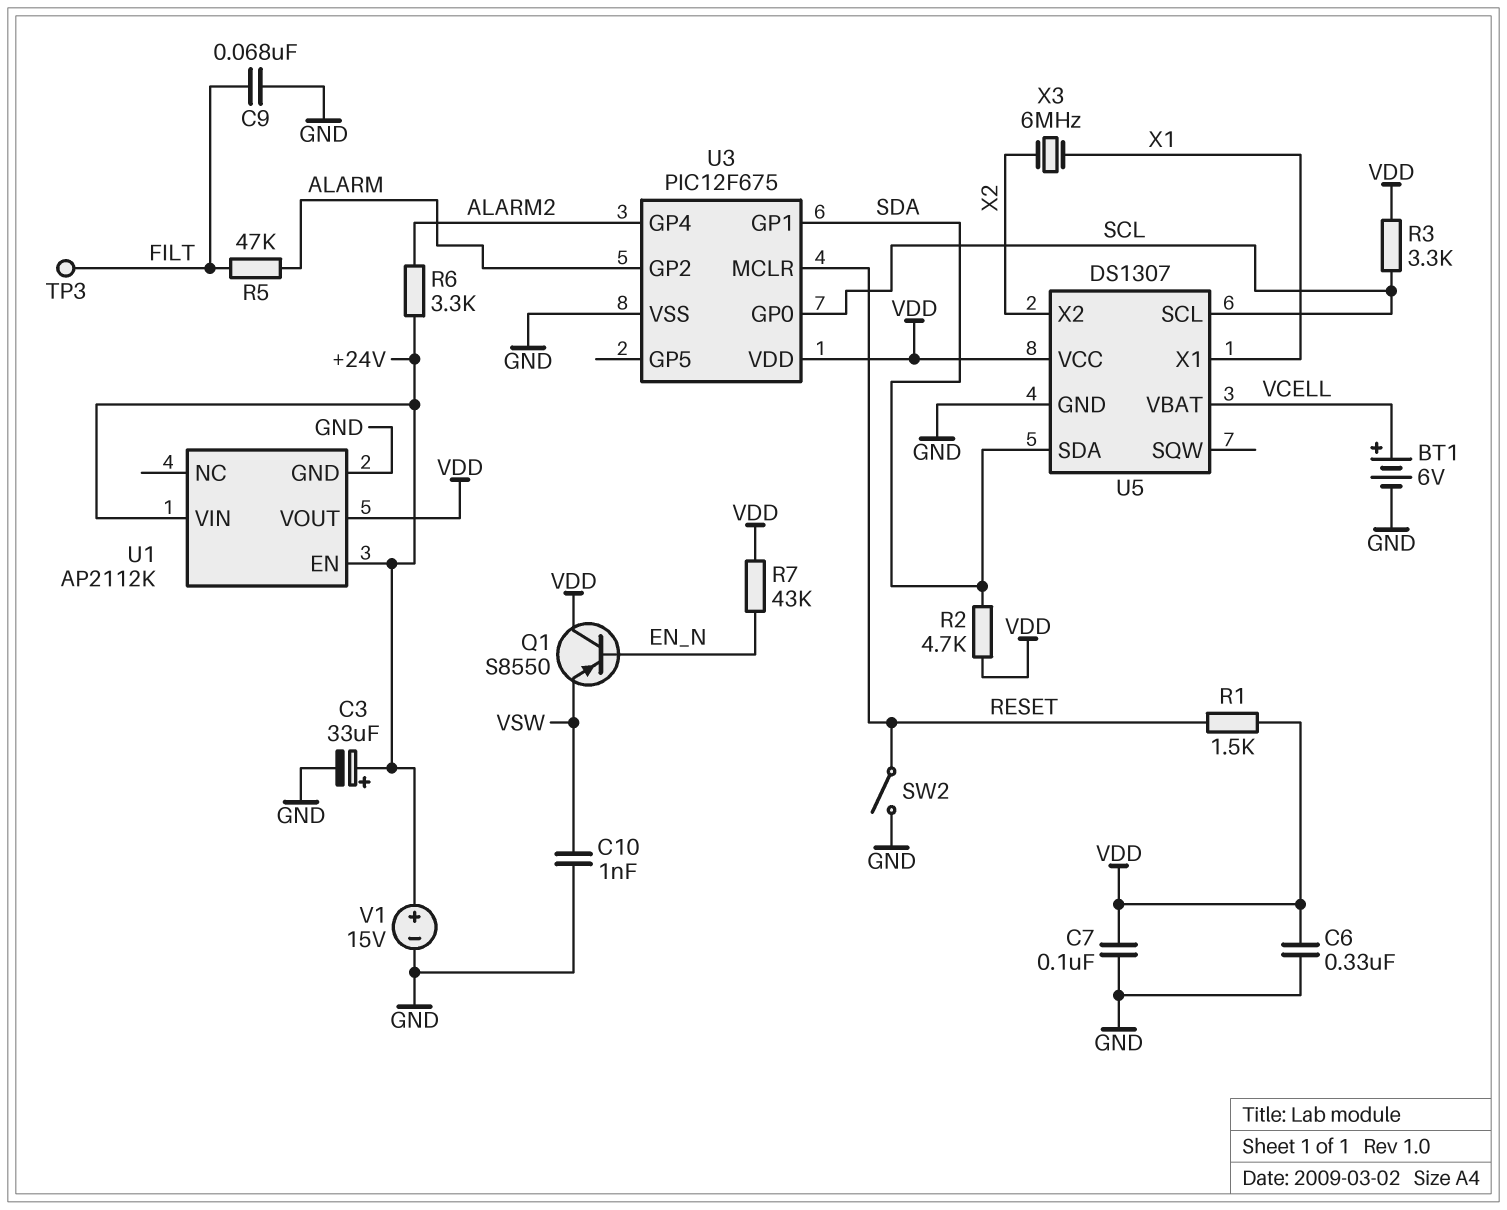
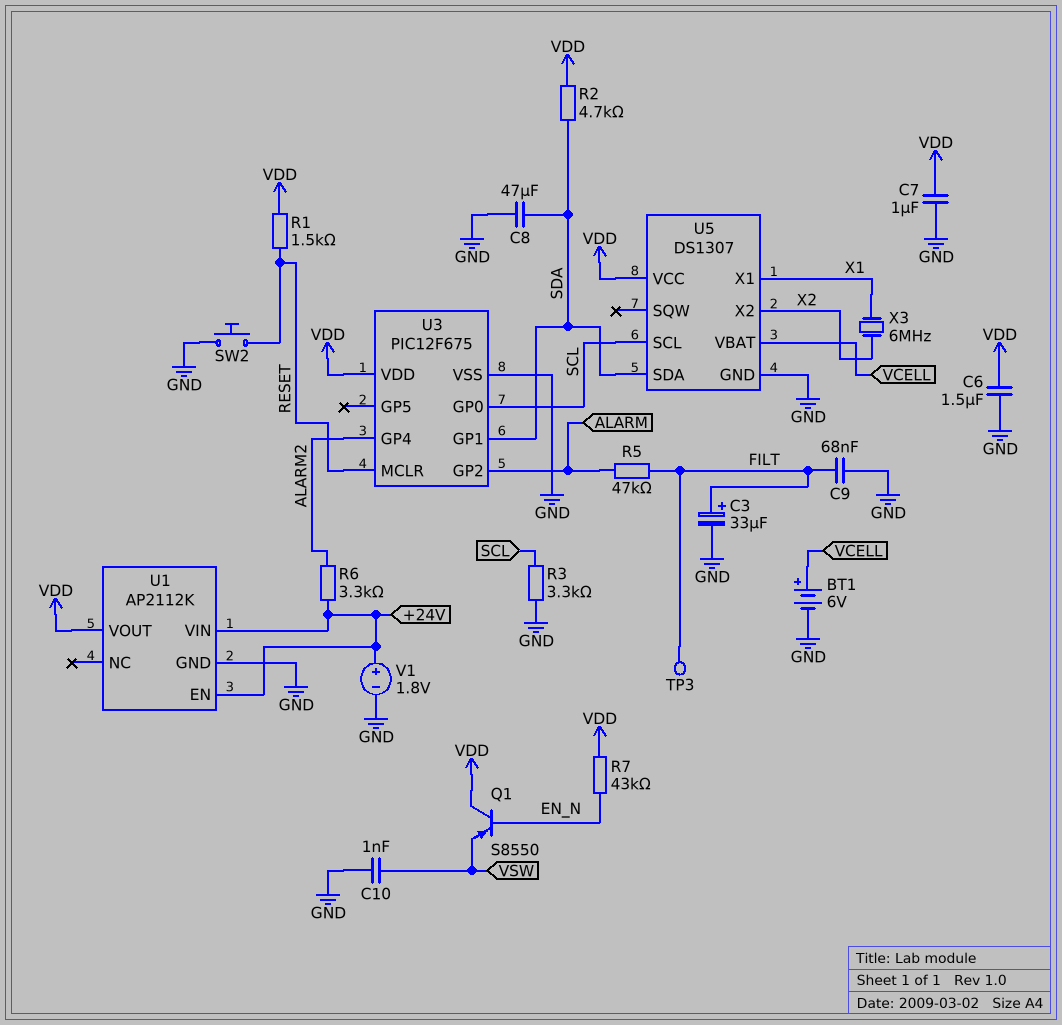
C3: 33uF (plus +24V, minus GND) -> 33uF (plus FILT, minus GND)
C6: 330nF (GND, VDD) -> 1.5uF (GND, VDD)
C7: 100nF (GND, VDD) -> 1uF (GND, VDD)
C8: none -> 47uF (GND, SDA)
R3: 3.3k (SCL, VDD) -> 3.3k (GND, SCL)
SW2: switch (GND, RESET) -> button (GND, RESET)
V1: 15V (plus +24V, minus GND) -> 1.8V (plus +24V, minus GND)

